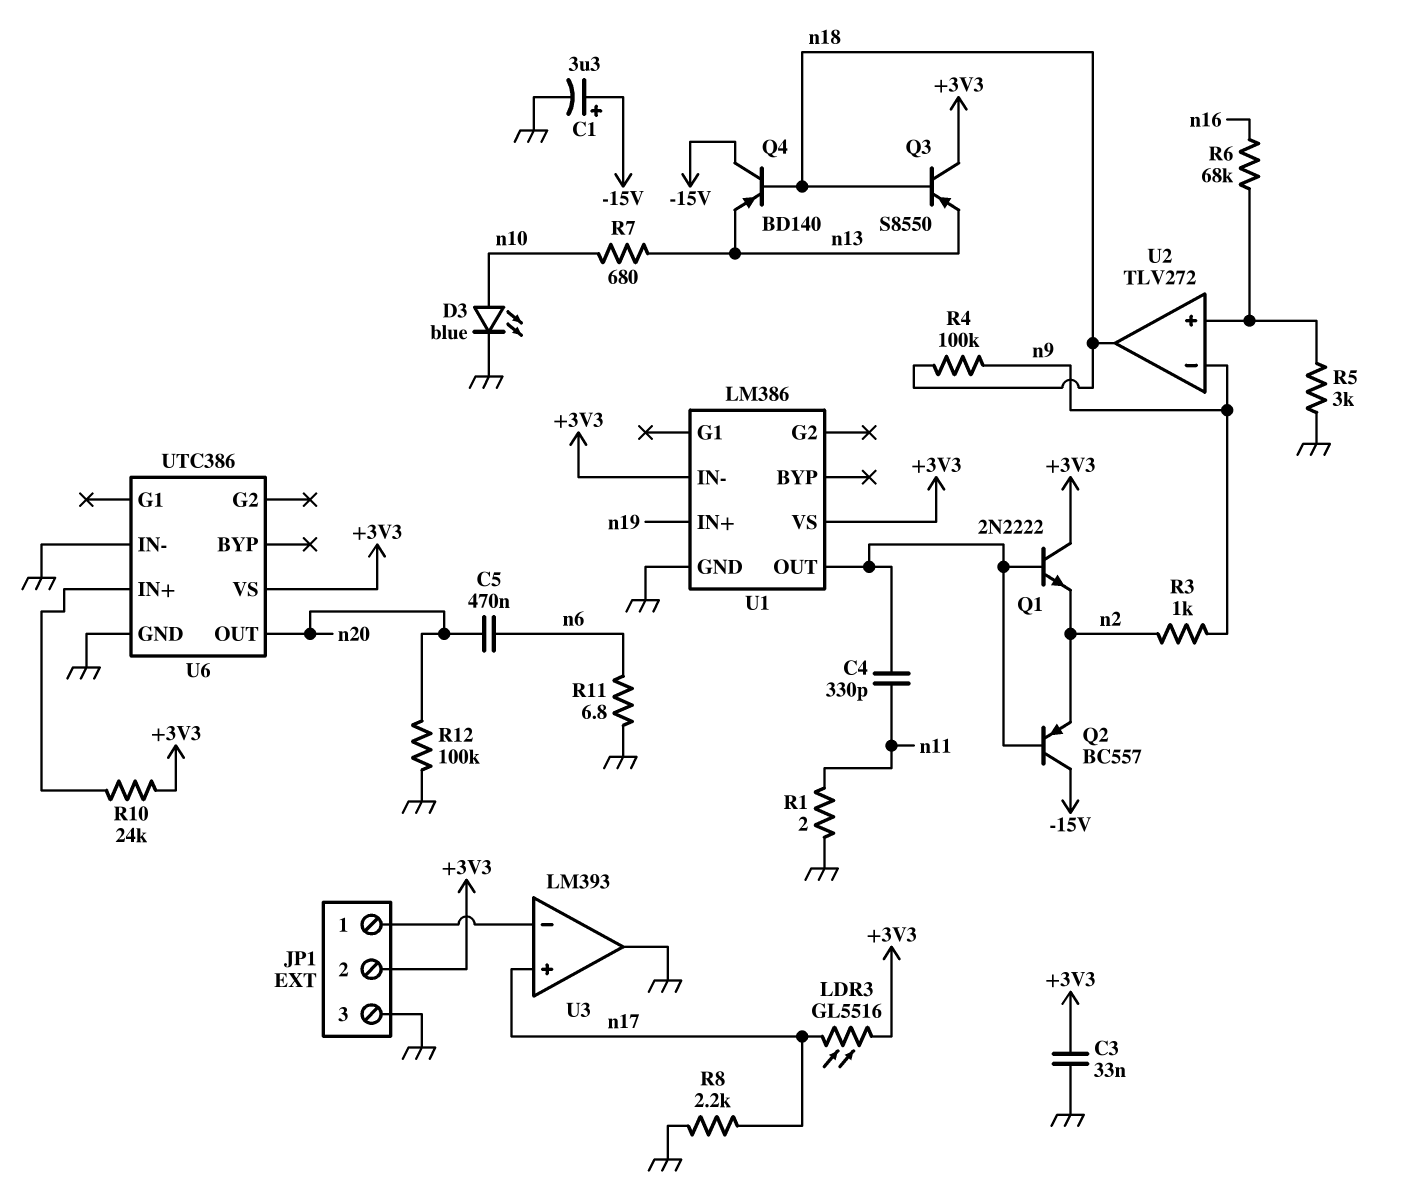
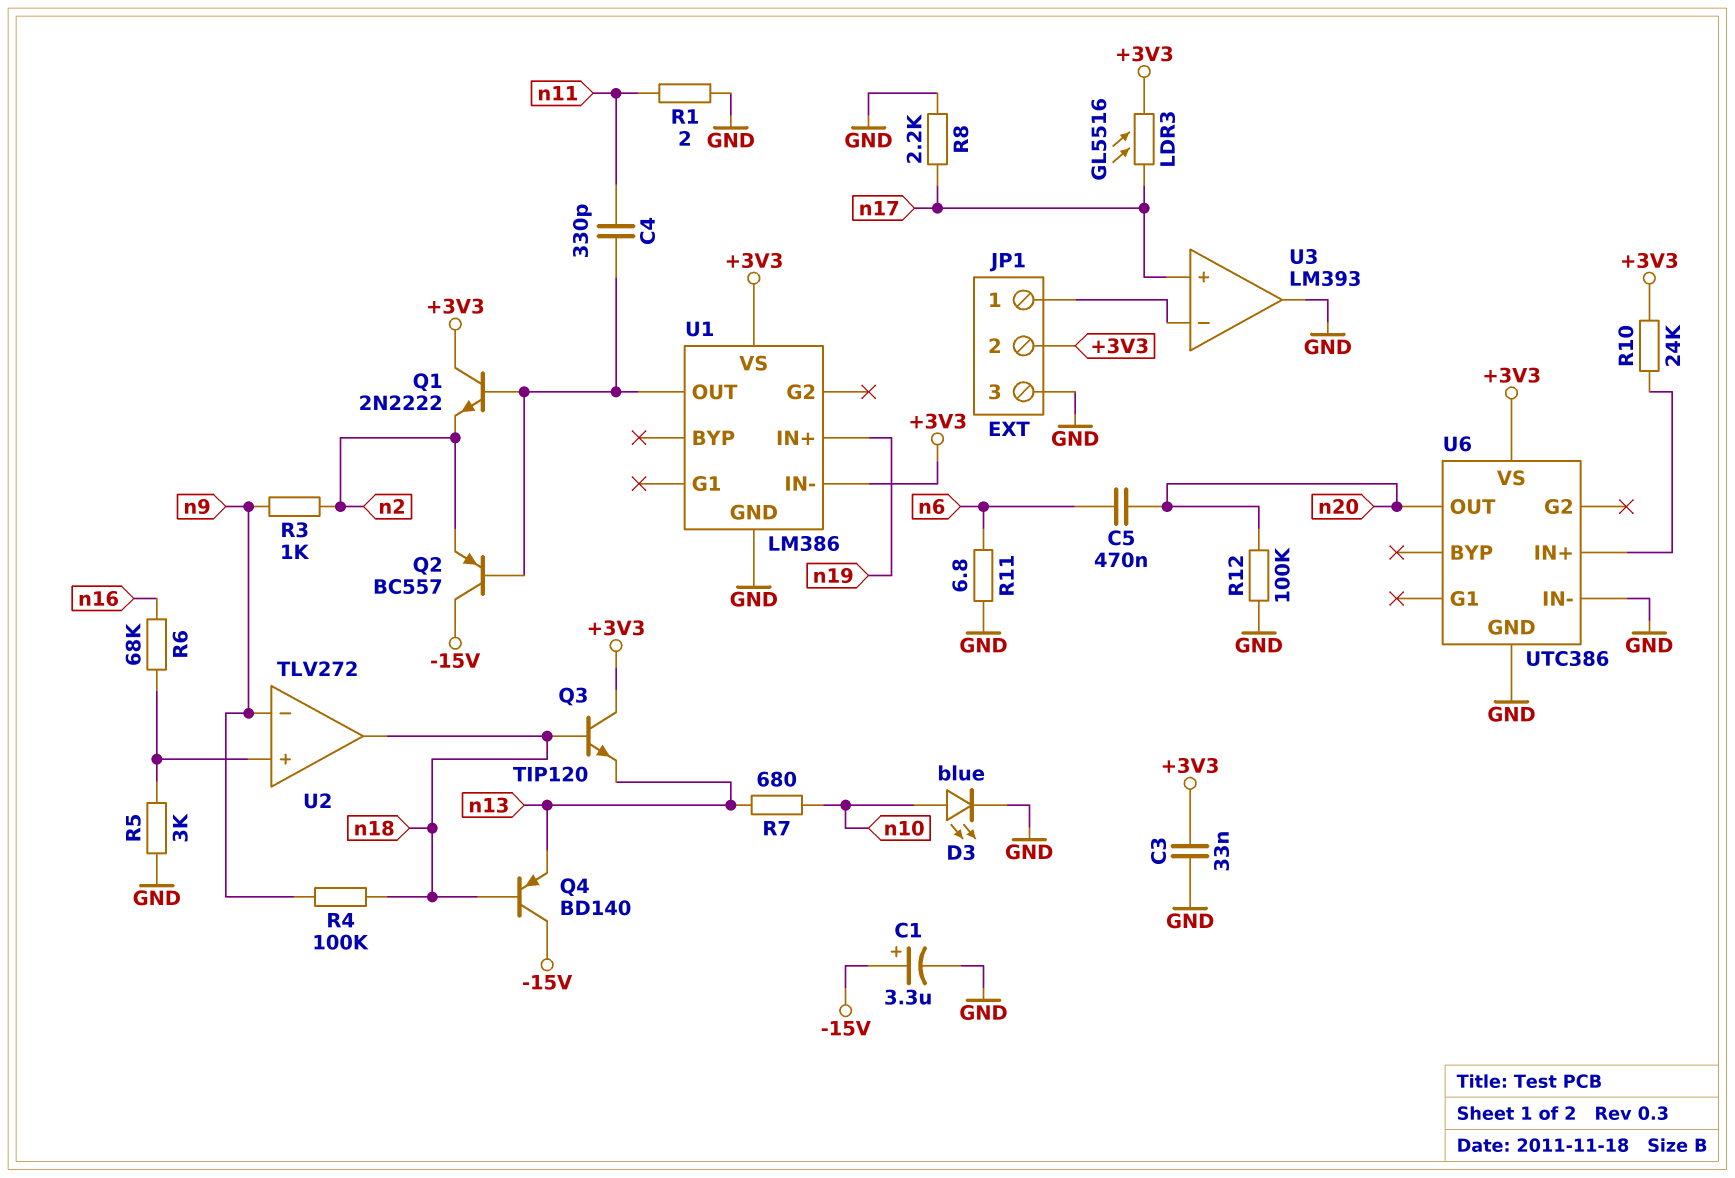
Q3: PNP S8550 (B n18, C +3V3, E n13) -> NPN TIP120 (B n18, C +3V3, E n13)

